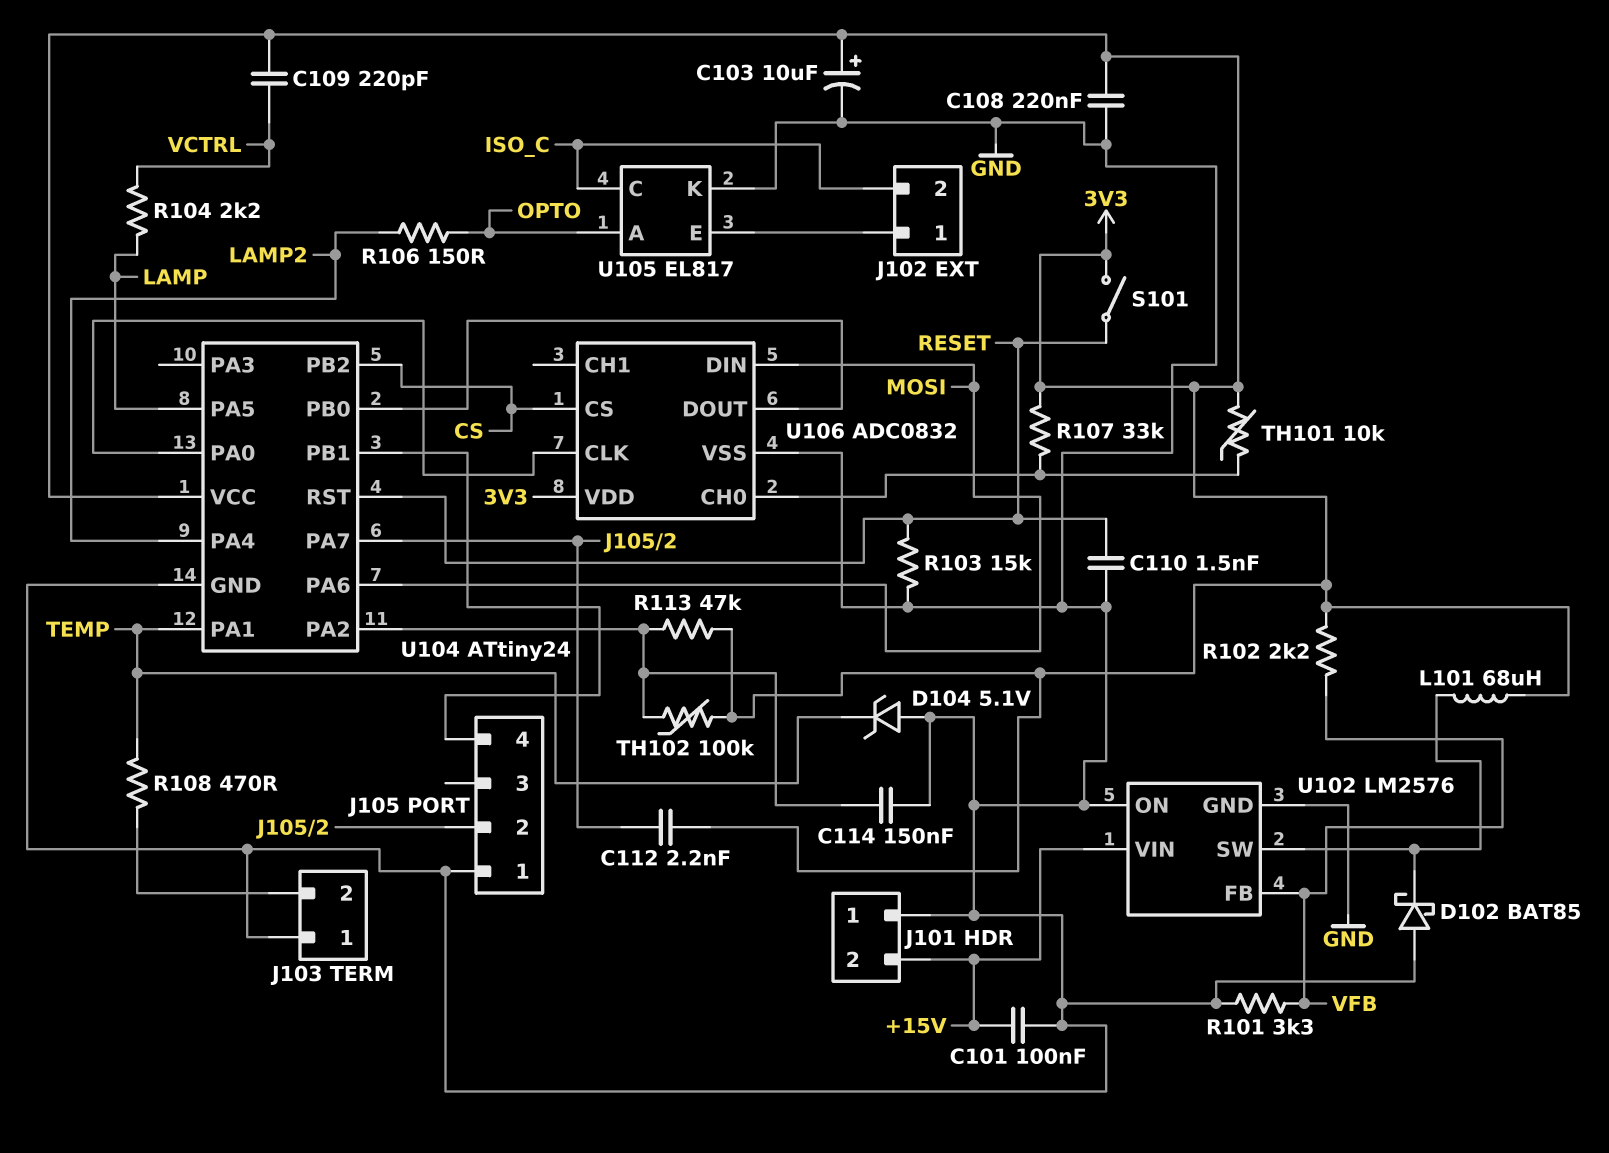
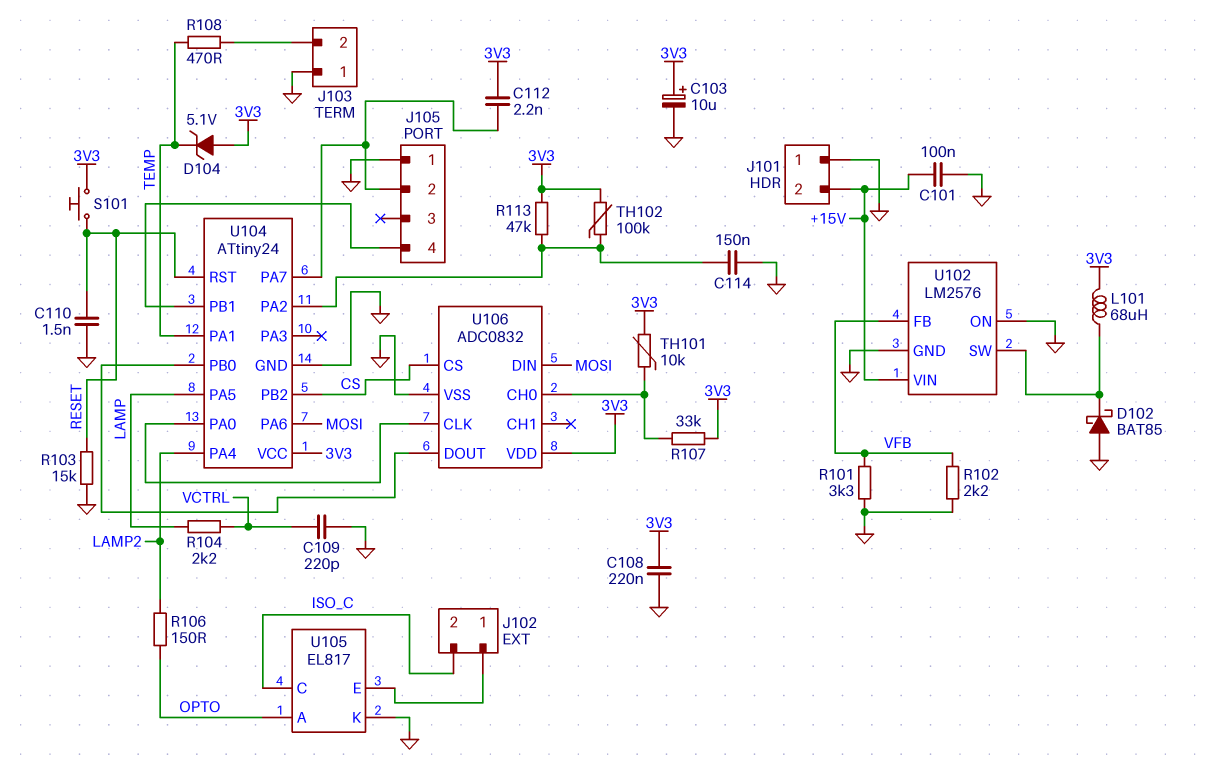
C109: 220pF (3V3, VCTRL) -> 220pF (GND, VCTRL)
D104: zener 5.1V (A GND, K TEMP) -> zener 5.1V (A 3V3, K TEMP)
R102: 2.2k (3V3, VFB) -> 2.2k (GND, VFB)
S101: switch (3V3, RESET) -> button (3V3, RESET)

